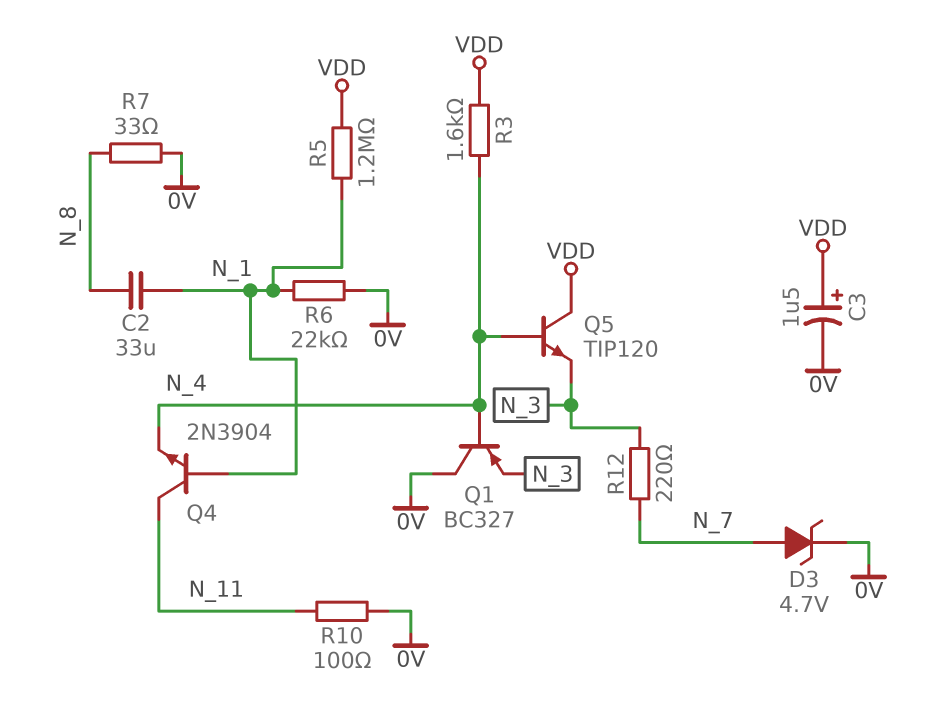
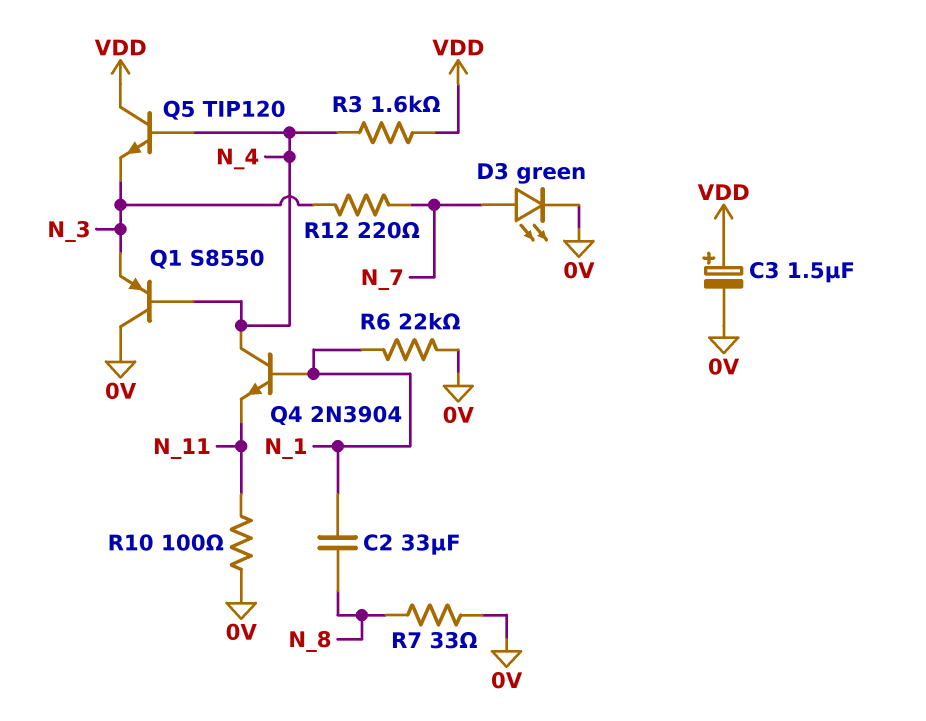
D3: zener 4.7V (A N_7, K 0V) -> LED green (A N_7, K 0V)
Q1: PNP BC327 (B N_4, C 0V, E N_3) -> PNP S8550 (B N_4, C 0V, E N_3)
Q4: NPN 2N3904 (B N_1, C N_11, E N_4) -> NPN 2N3904 (B N_1, C N_4, E N_11)
R5: 1.2M (N_1, VDD) -> none

